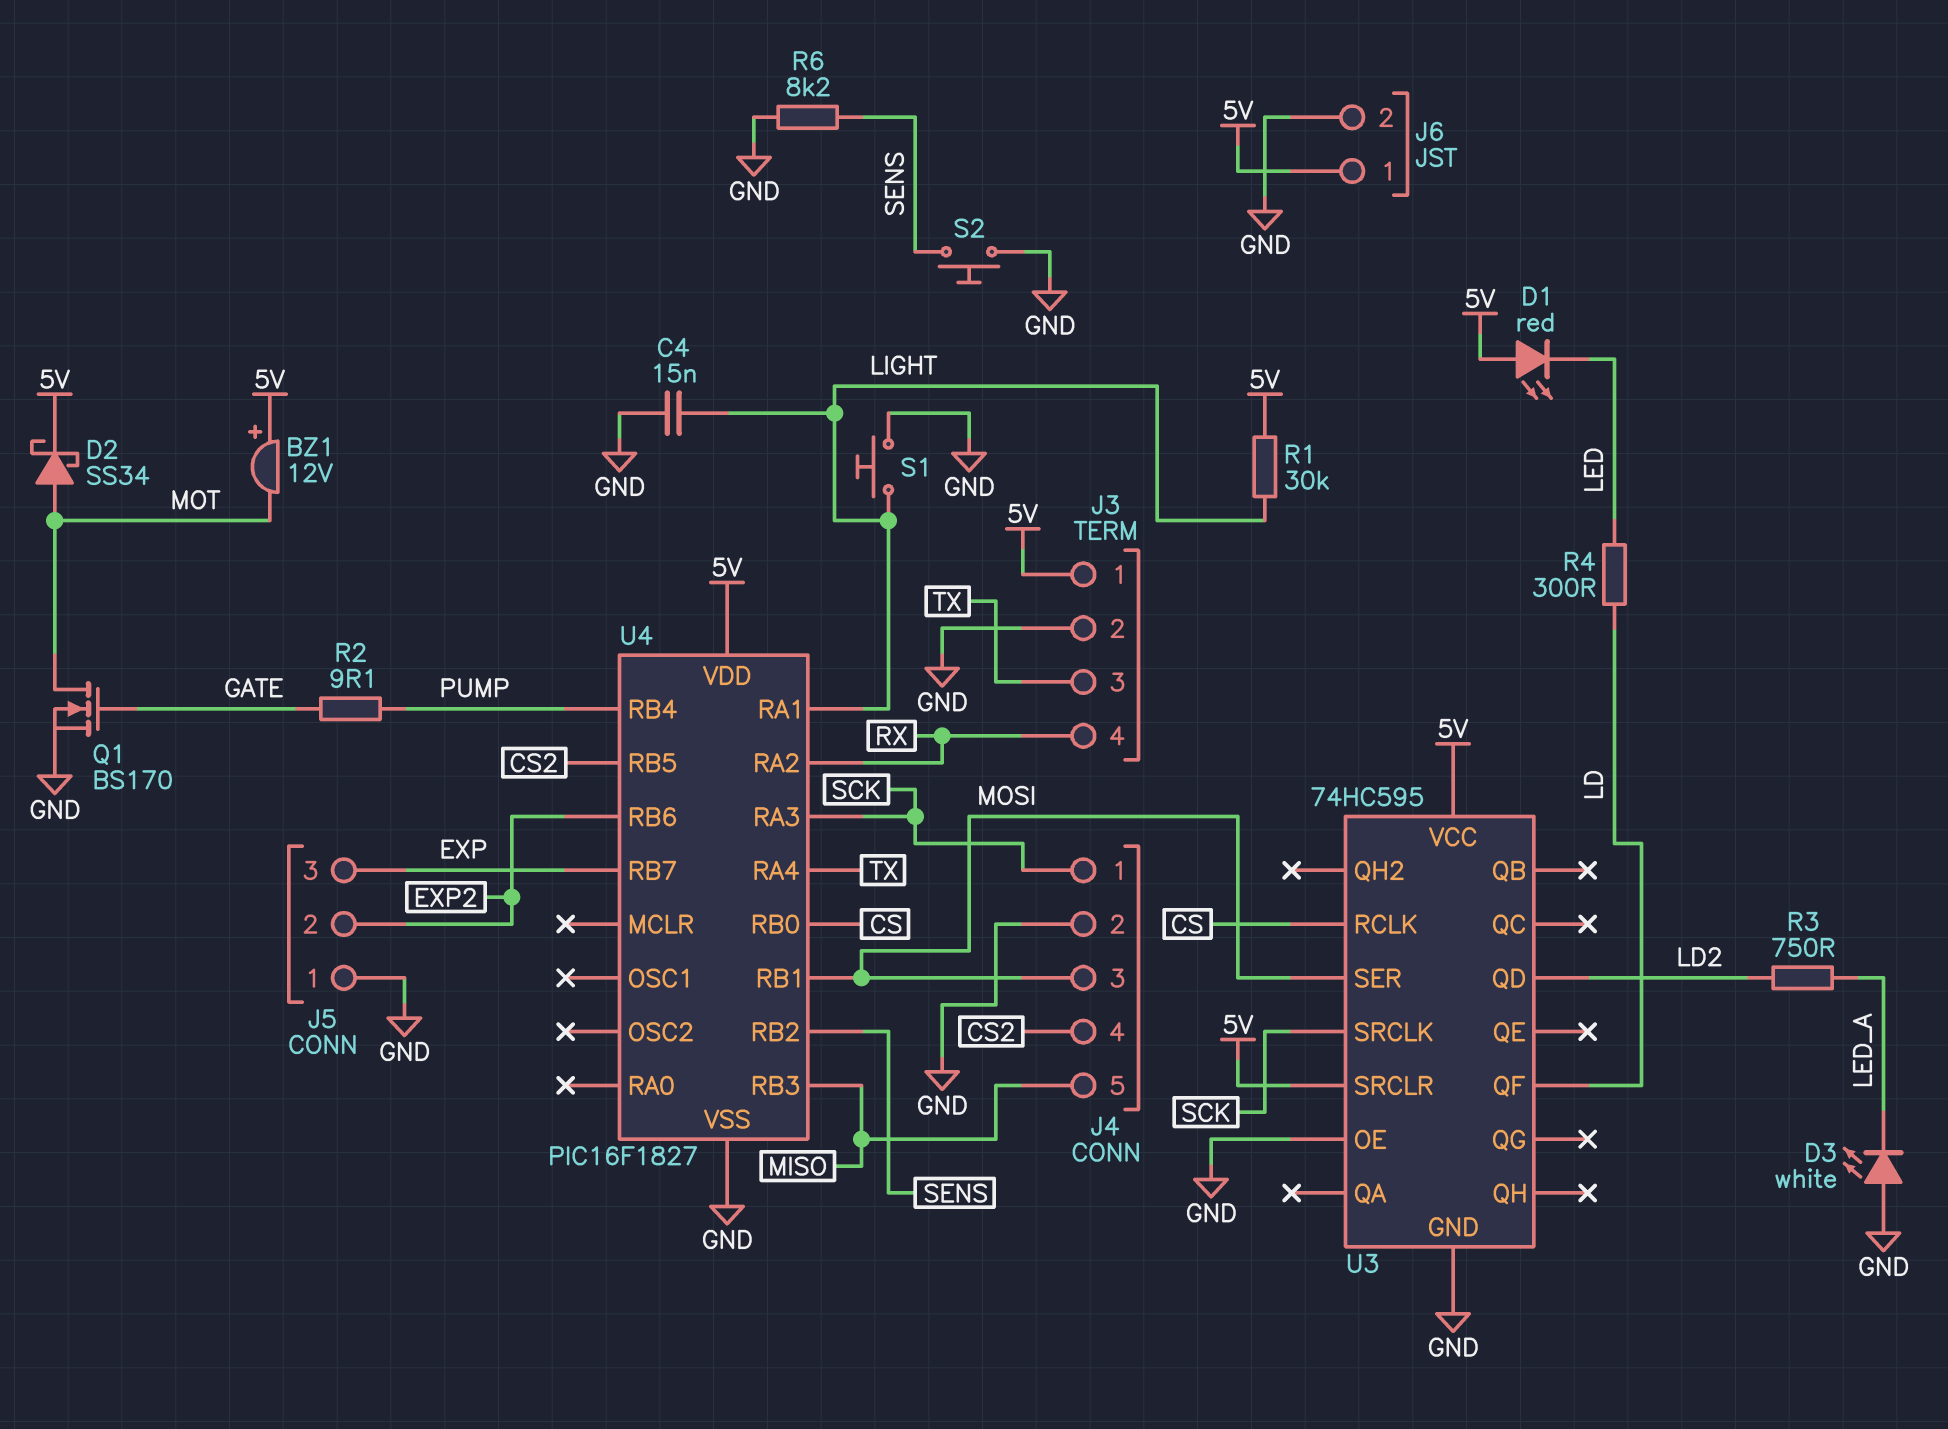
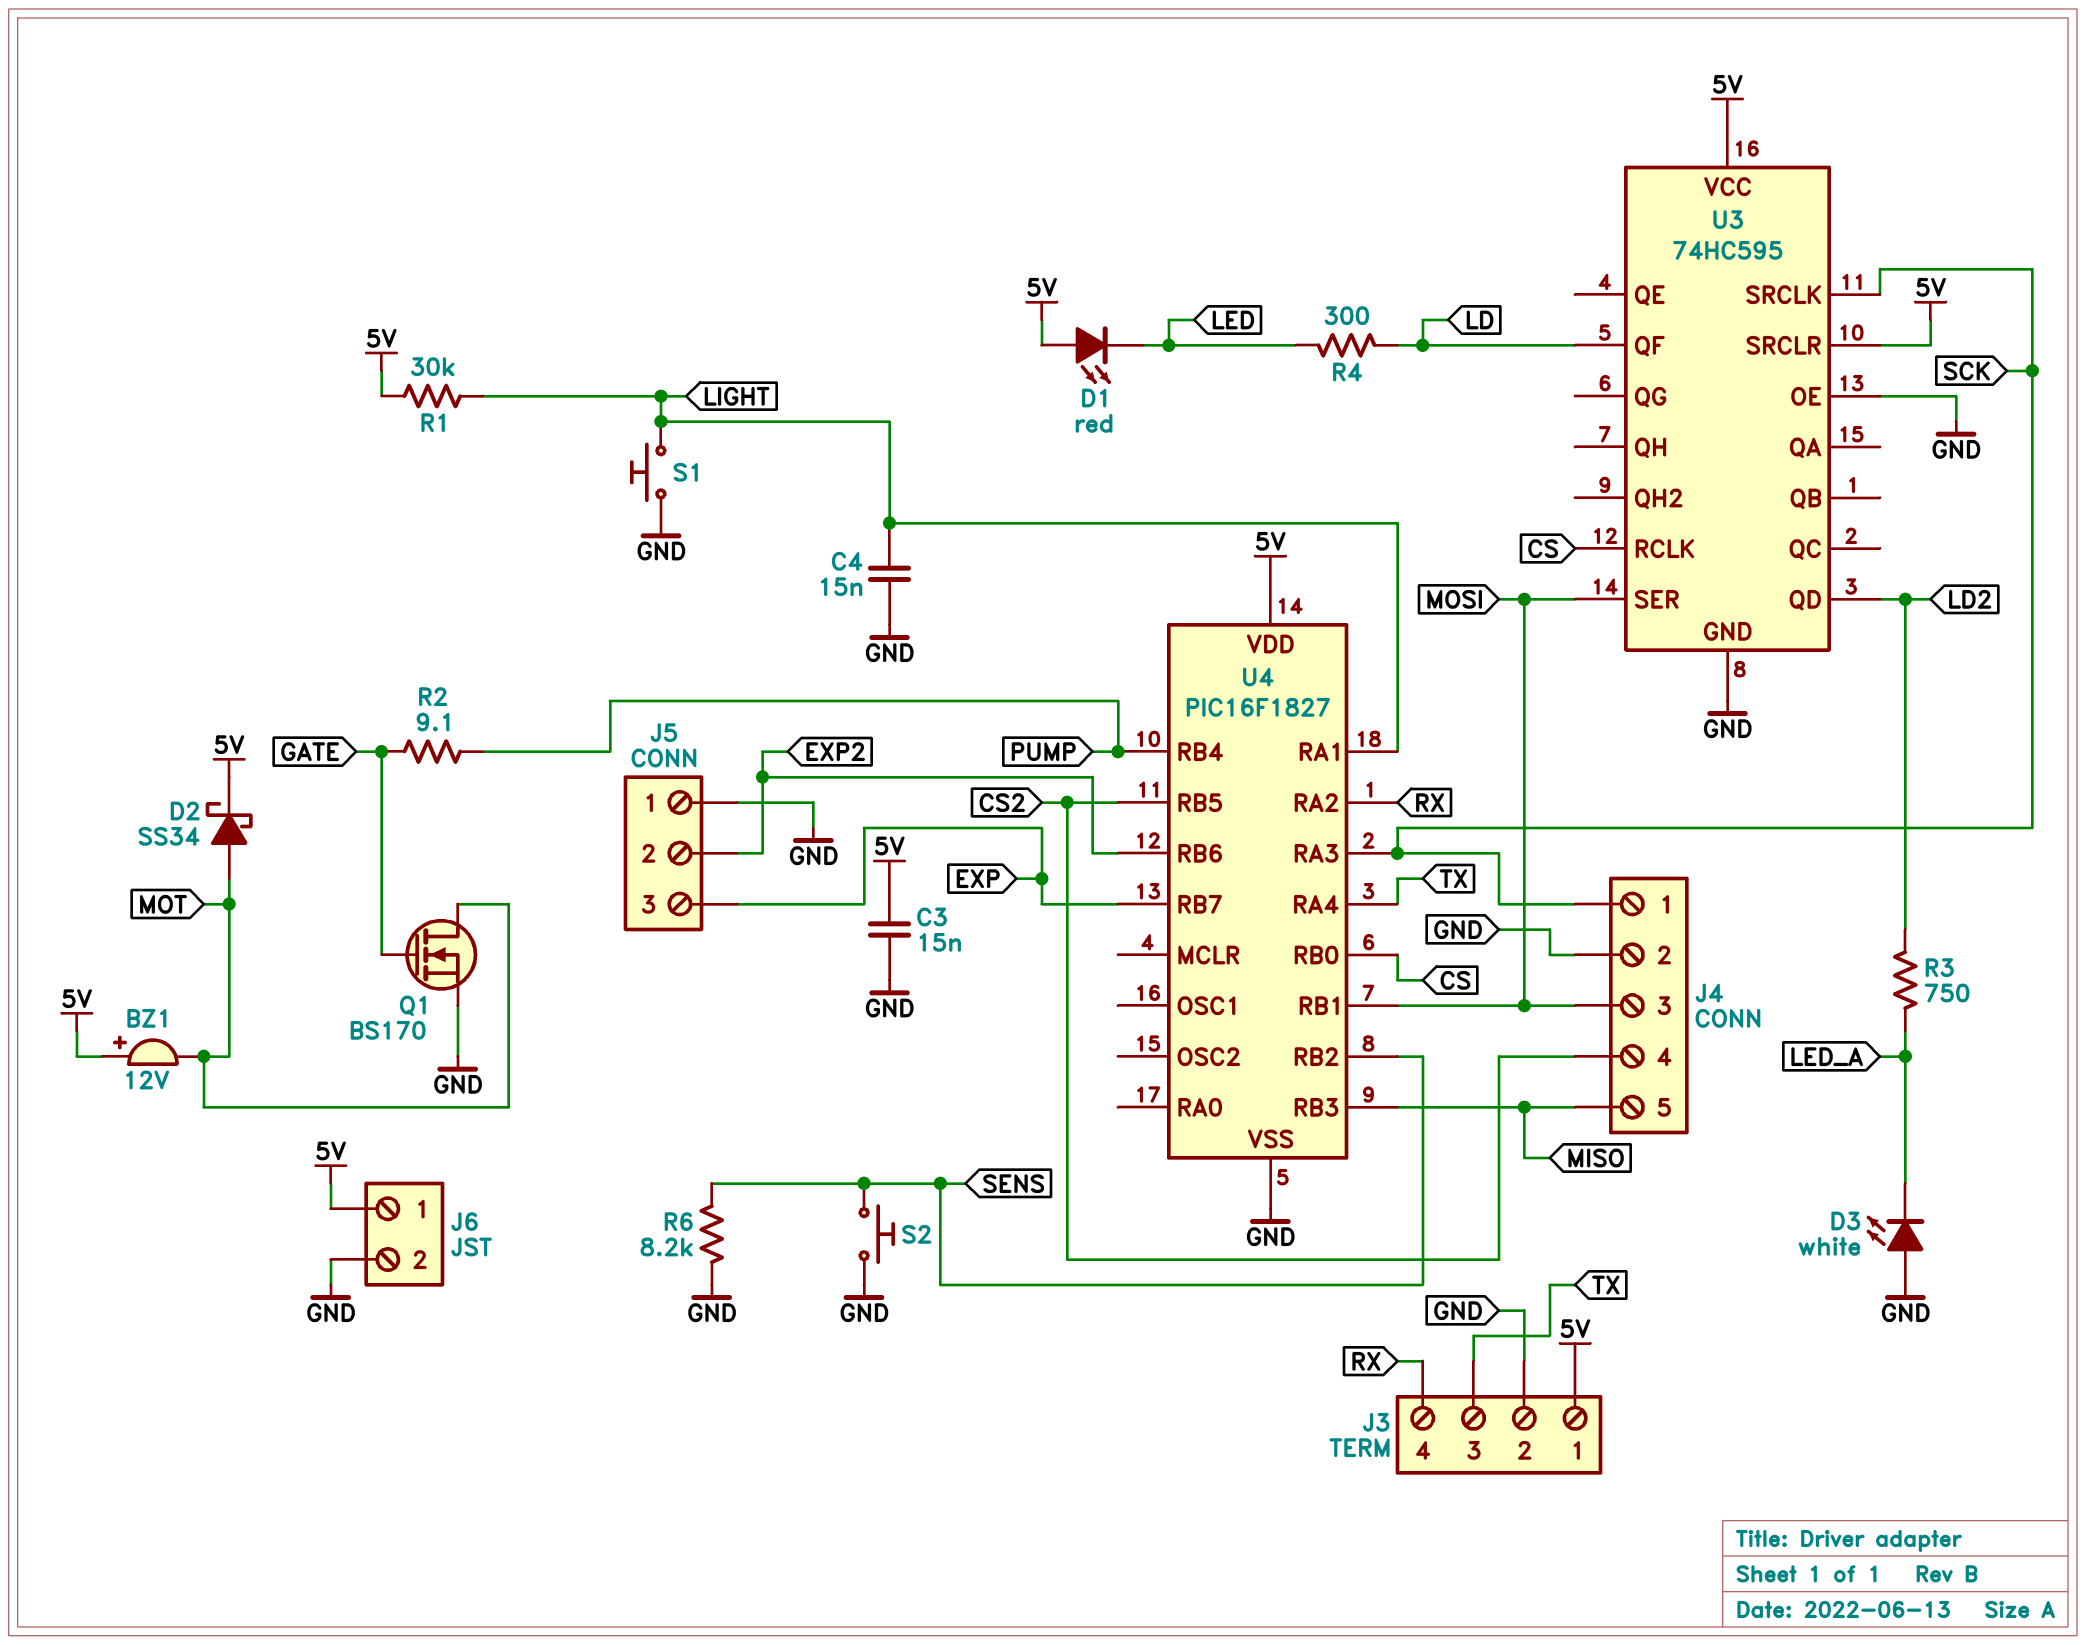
C3: none -> 15nF (5V, GND)

